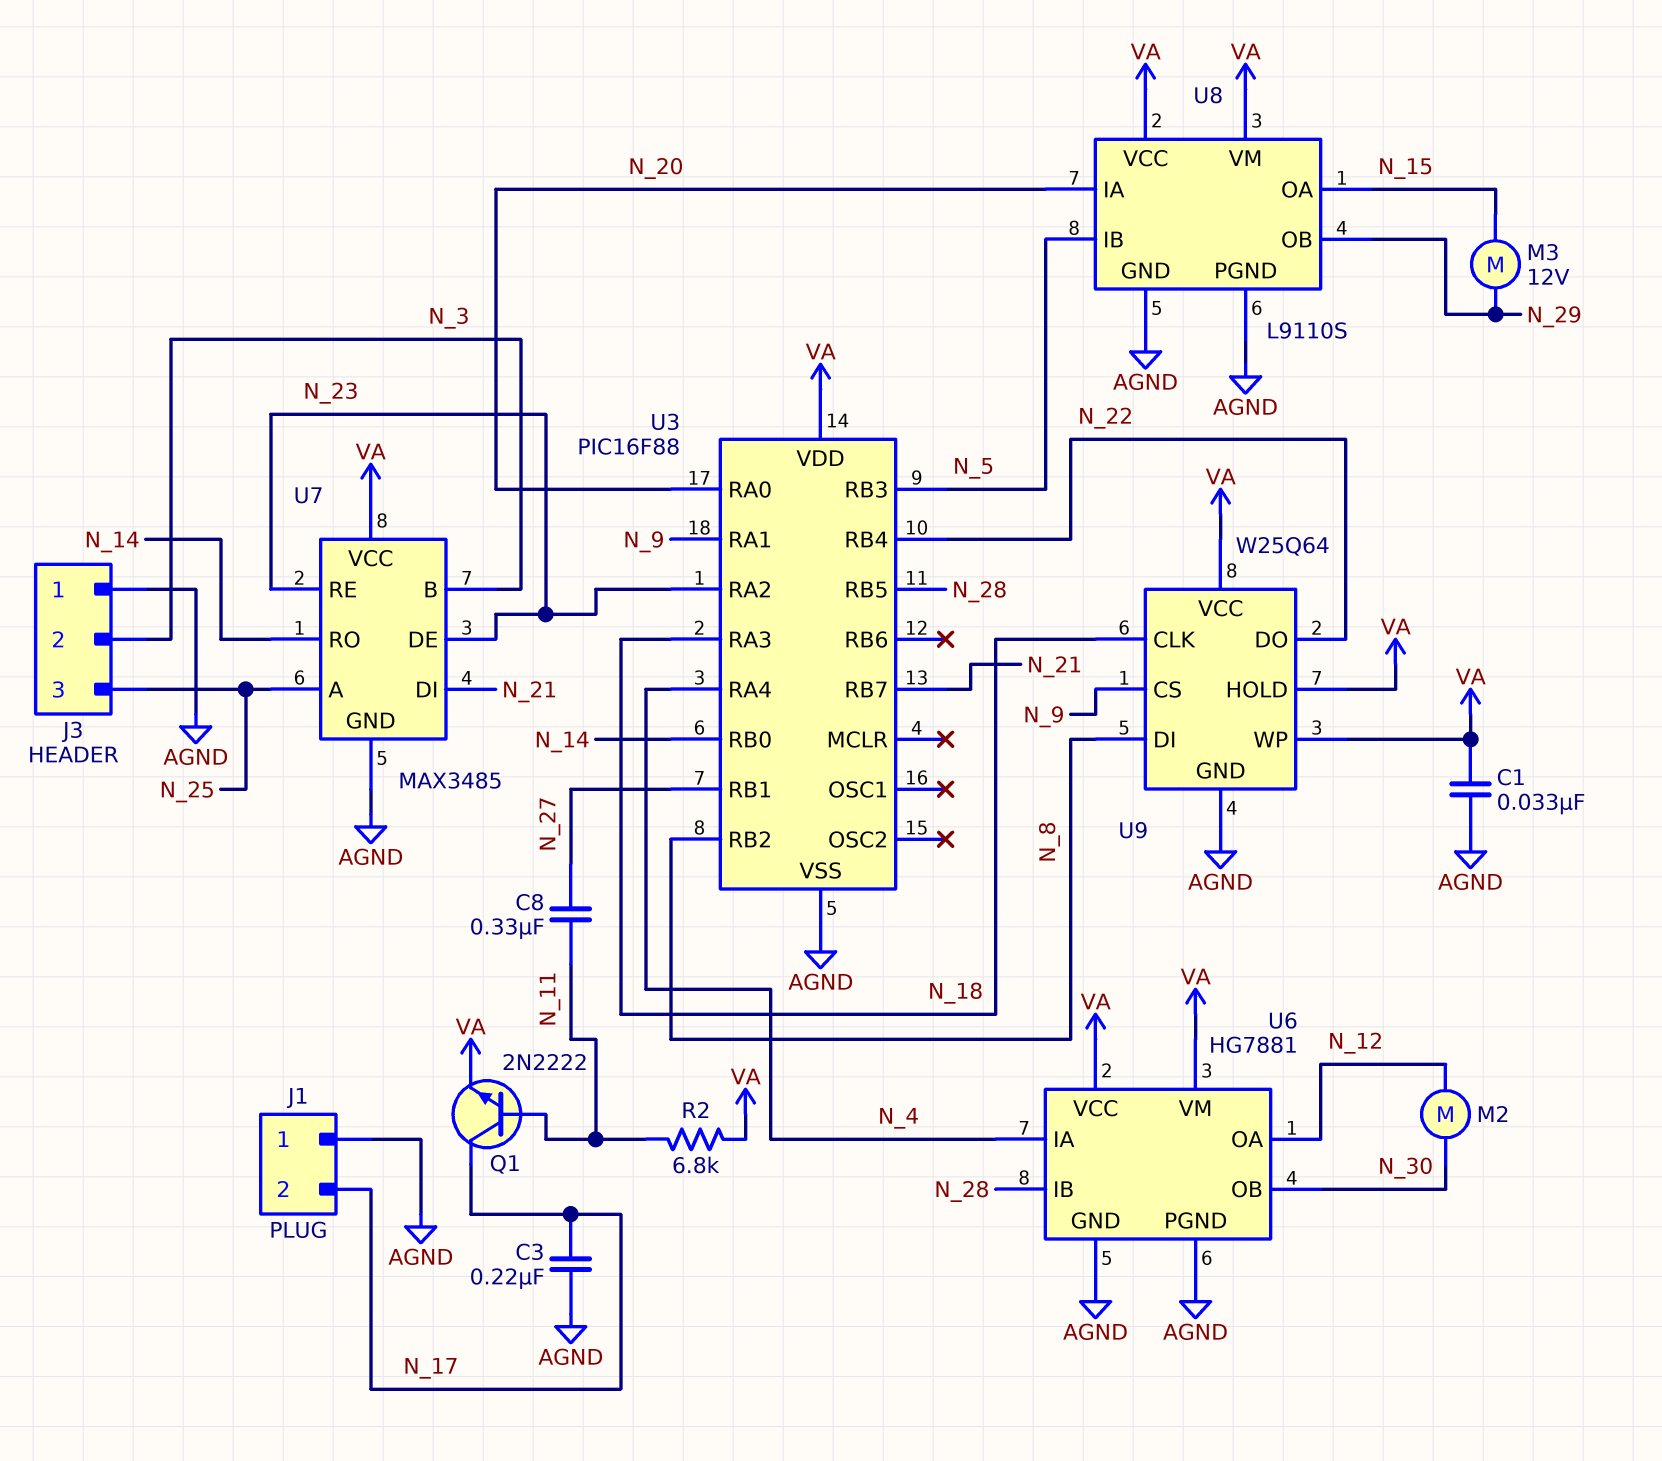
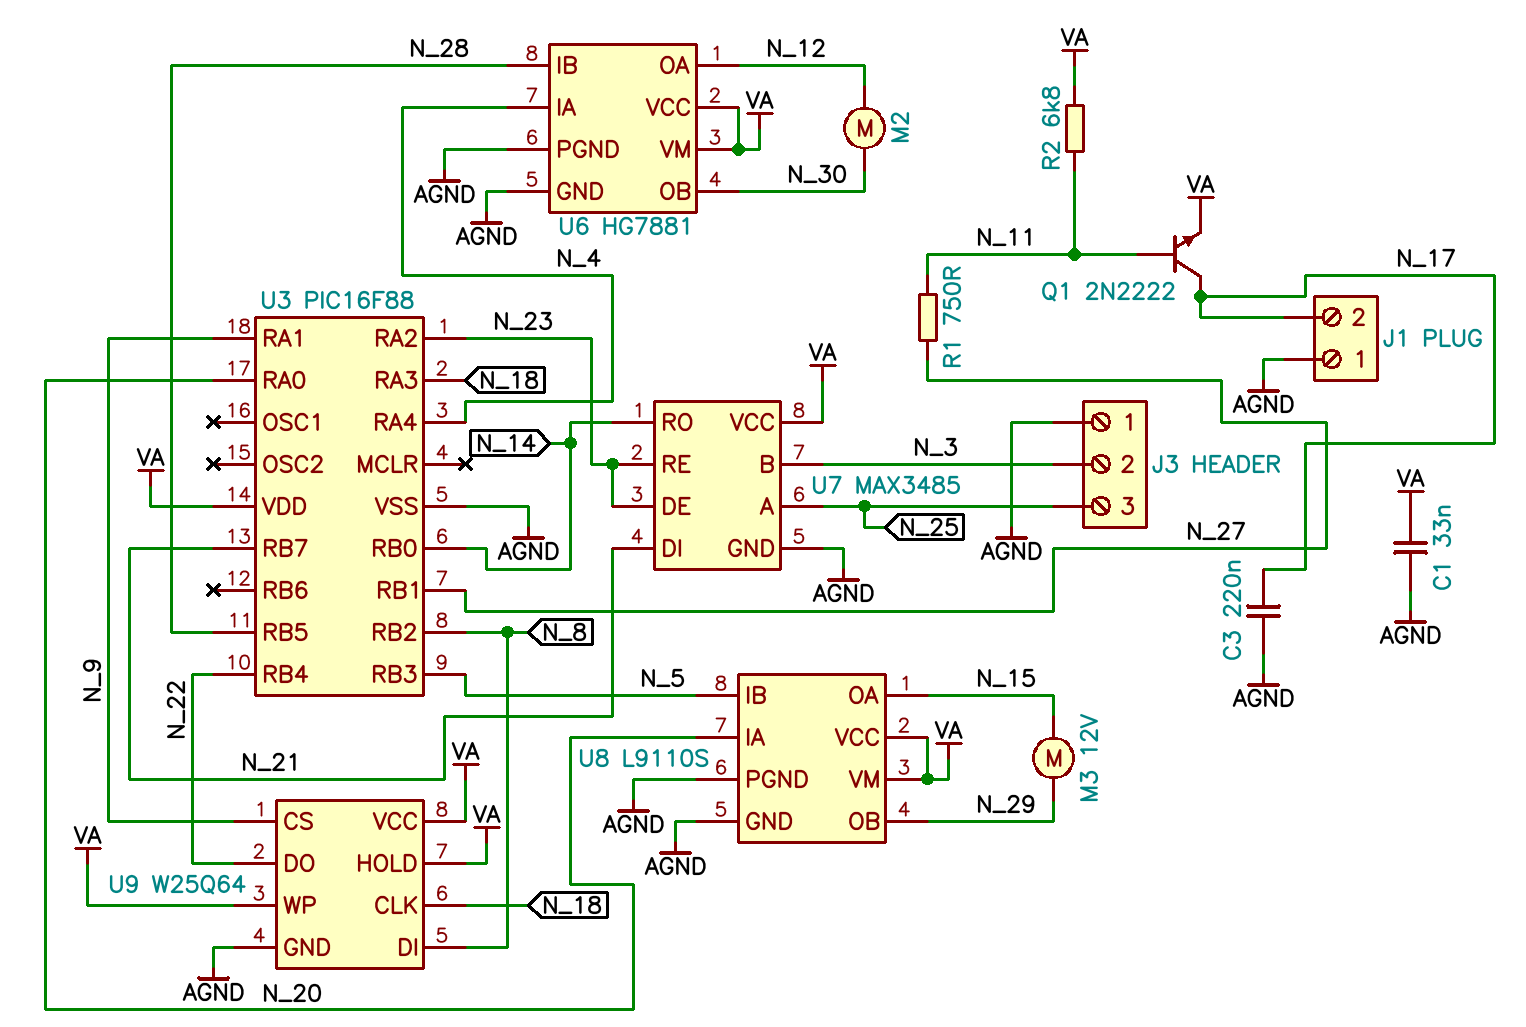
C8: 330nF (N_11, N_27) -> none
R1: none -> 750 (N_11, N_27)

